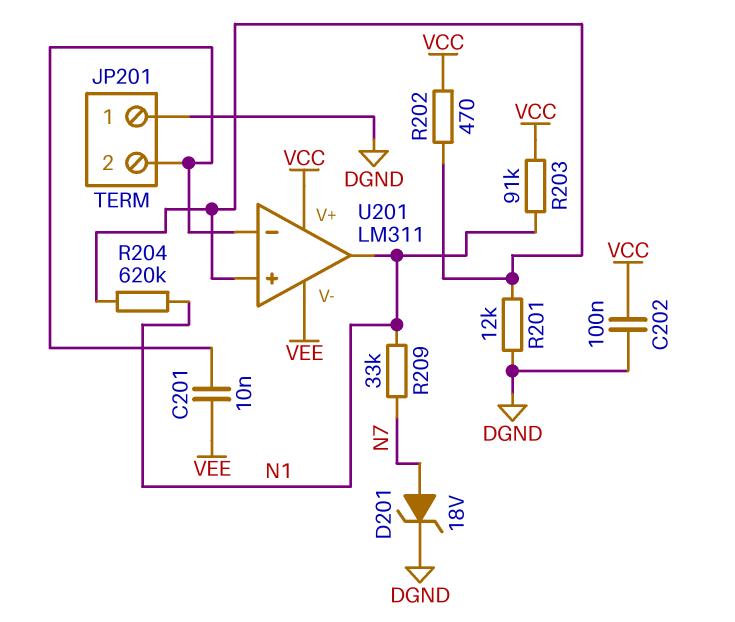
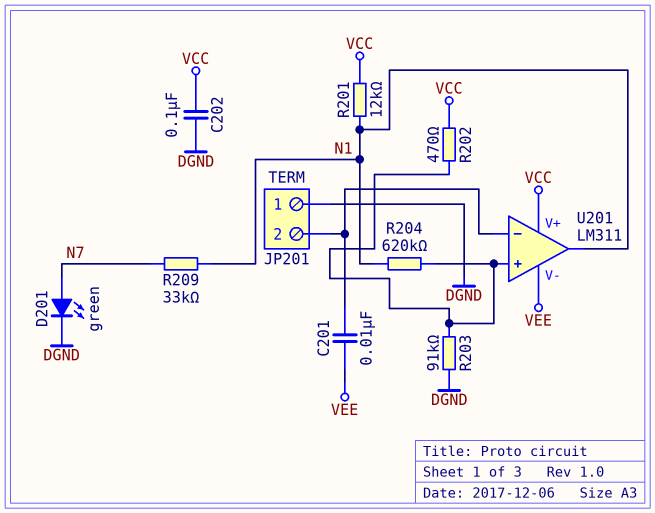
D201: zener 18V (A N7, K DGND) -> LED green (A N7, K DGND)
R201: 12k (DGND, U201/in+) -> 12k (N1, VCC)
R203: 91k (N1, VCC) -> 91k (DGND, U201/in+)

